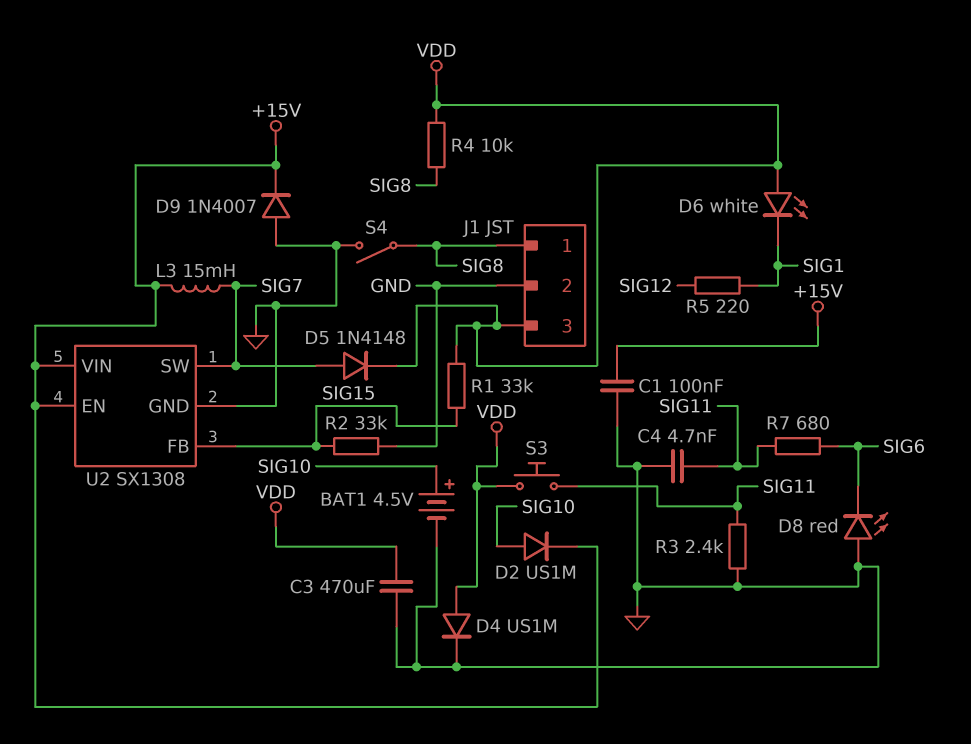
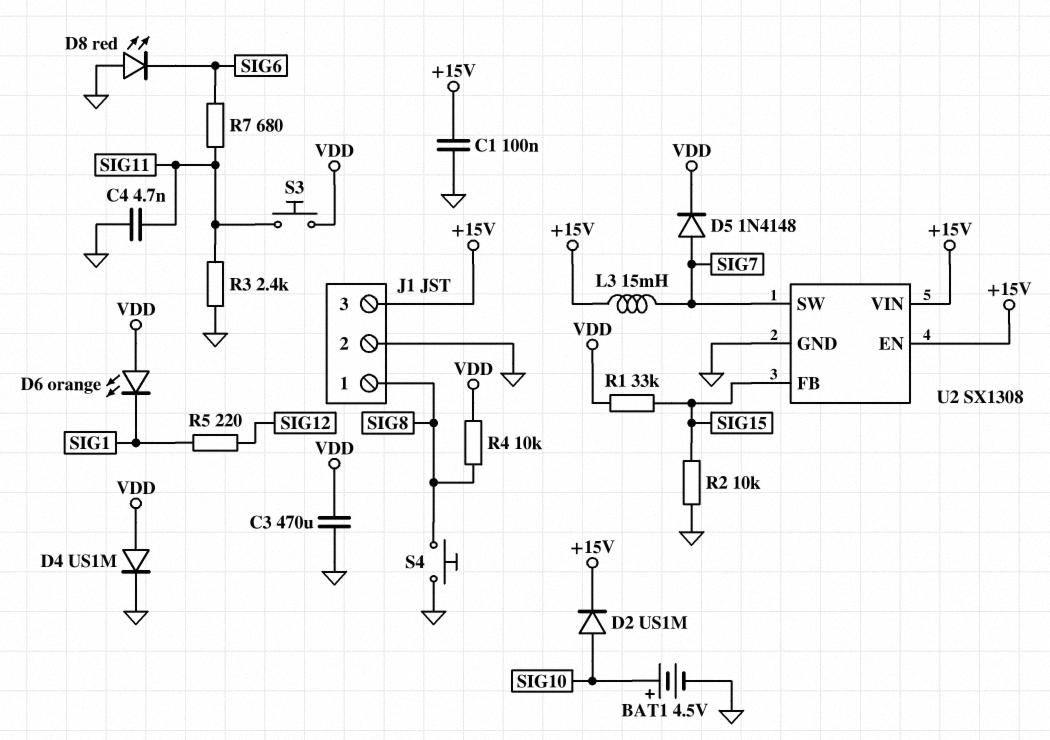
D6: LED white (A VDD, K SIG1) -> LED orange (A VDD, K SIG1)
D9: diode 1N4007 (A GND, K +15V) -> none
J1 pin 3: VDD -> +15V
R2: 33k (GND, SIG15) -> 10k (GND, SIG15)
S4: switch (GND, SIG8) -> button (GND, SIG8)

